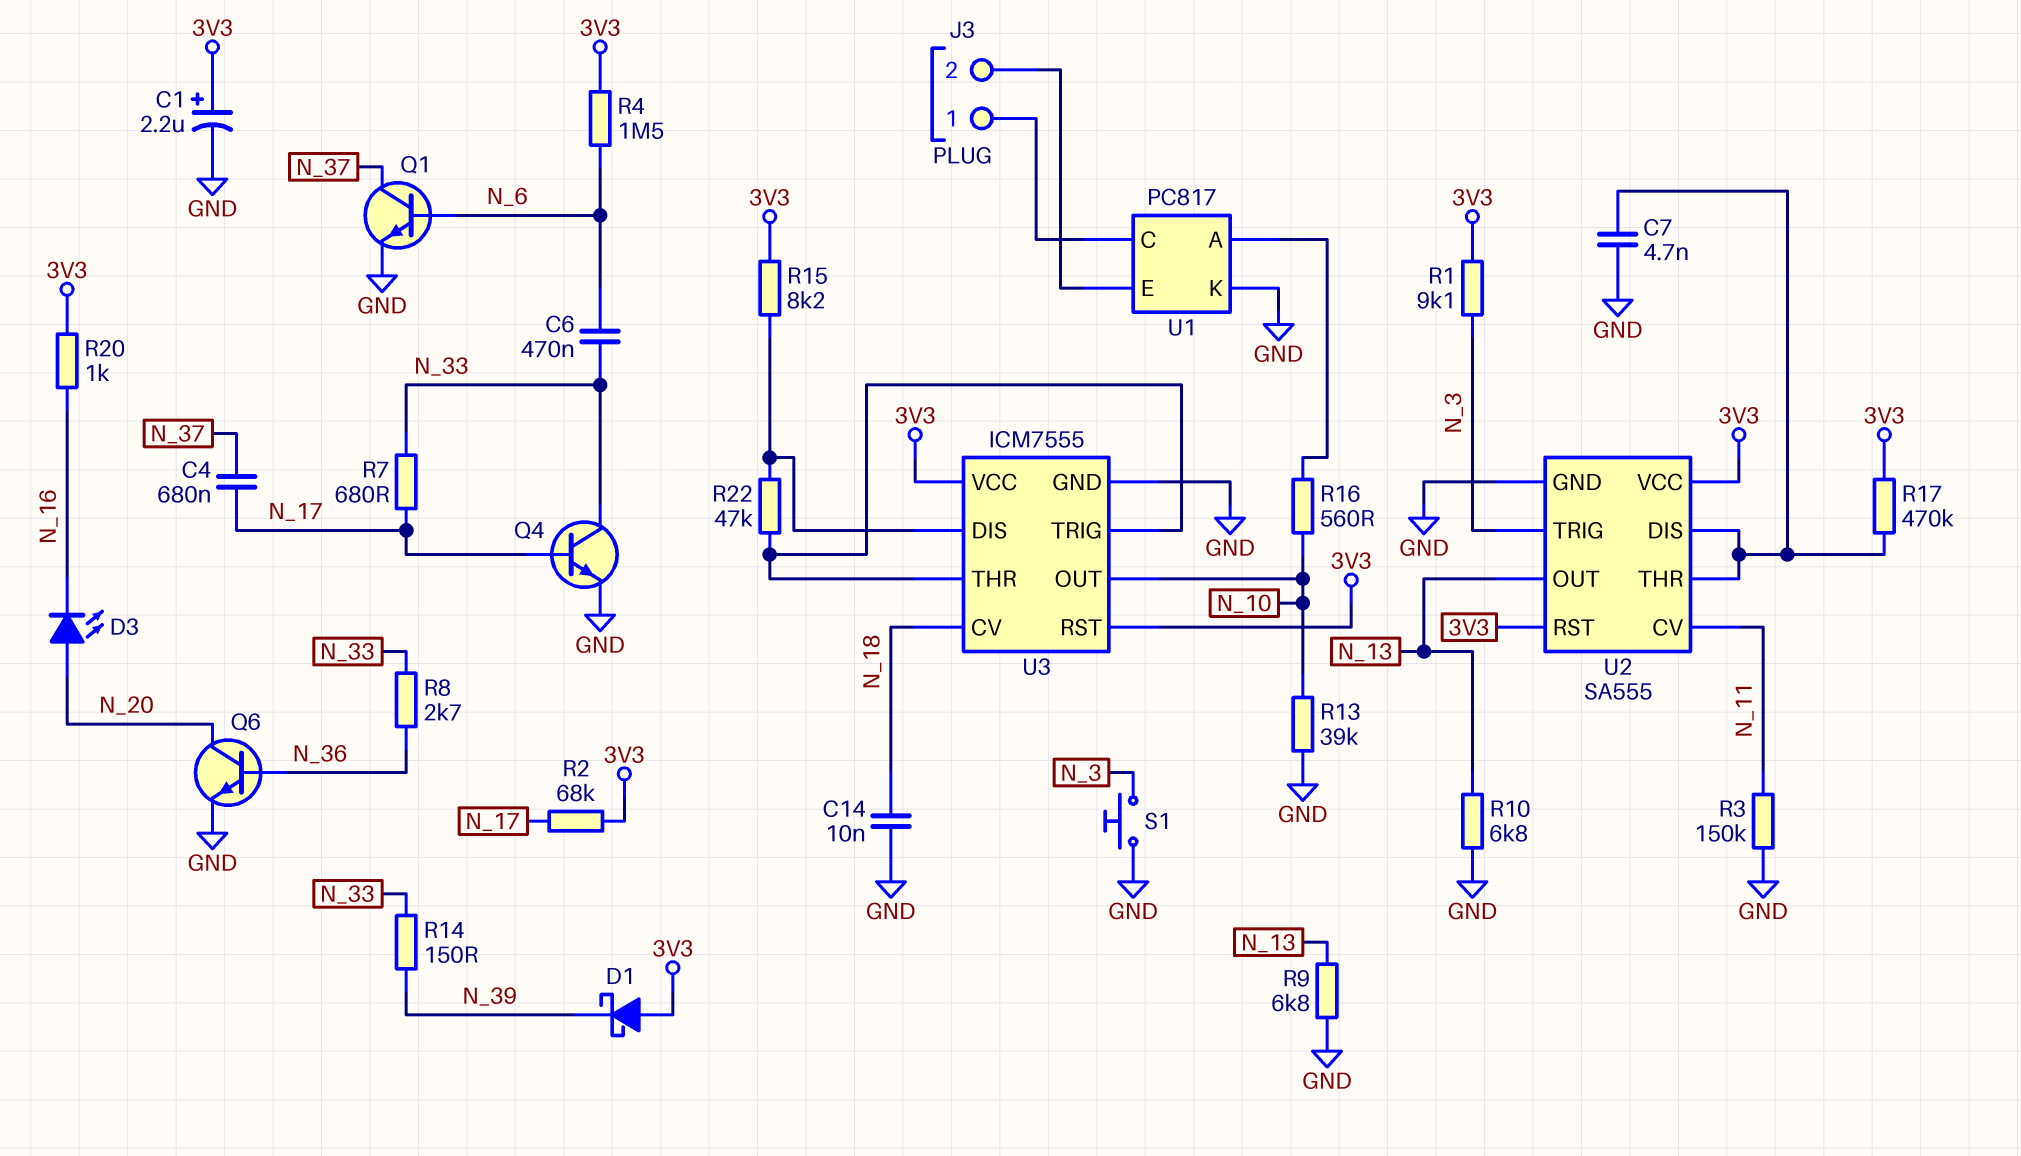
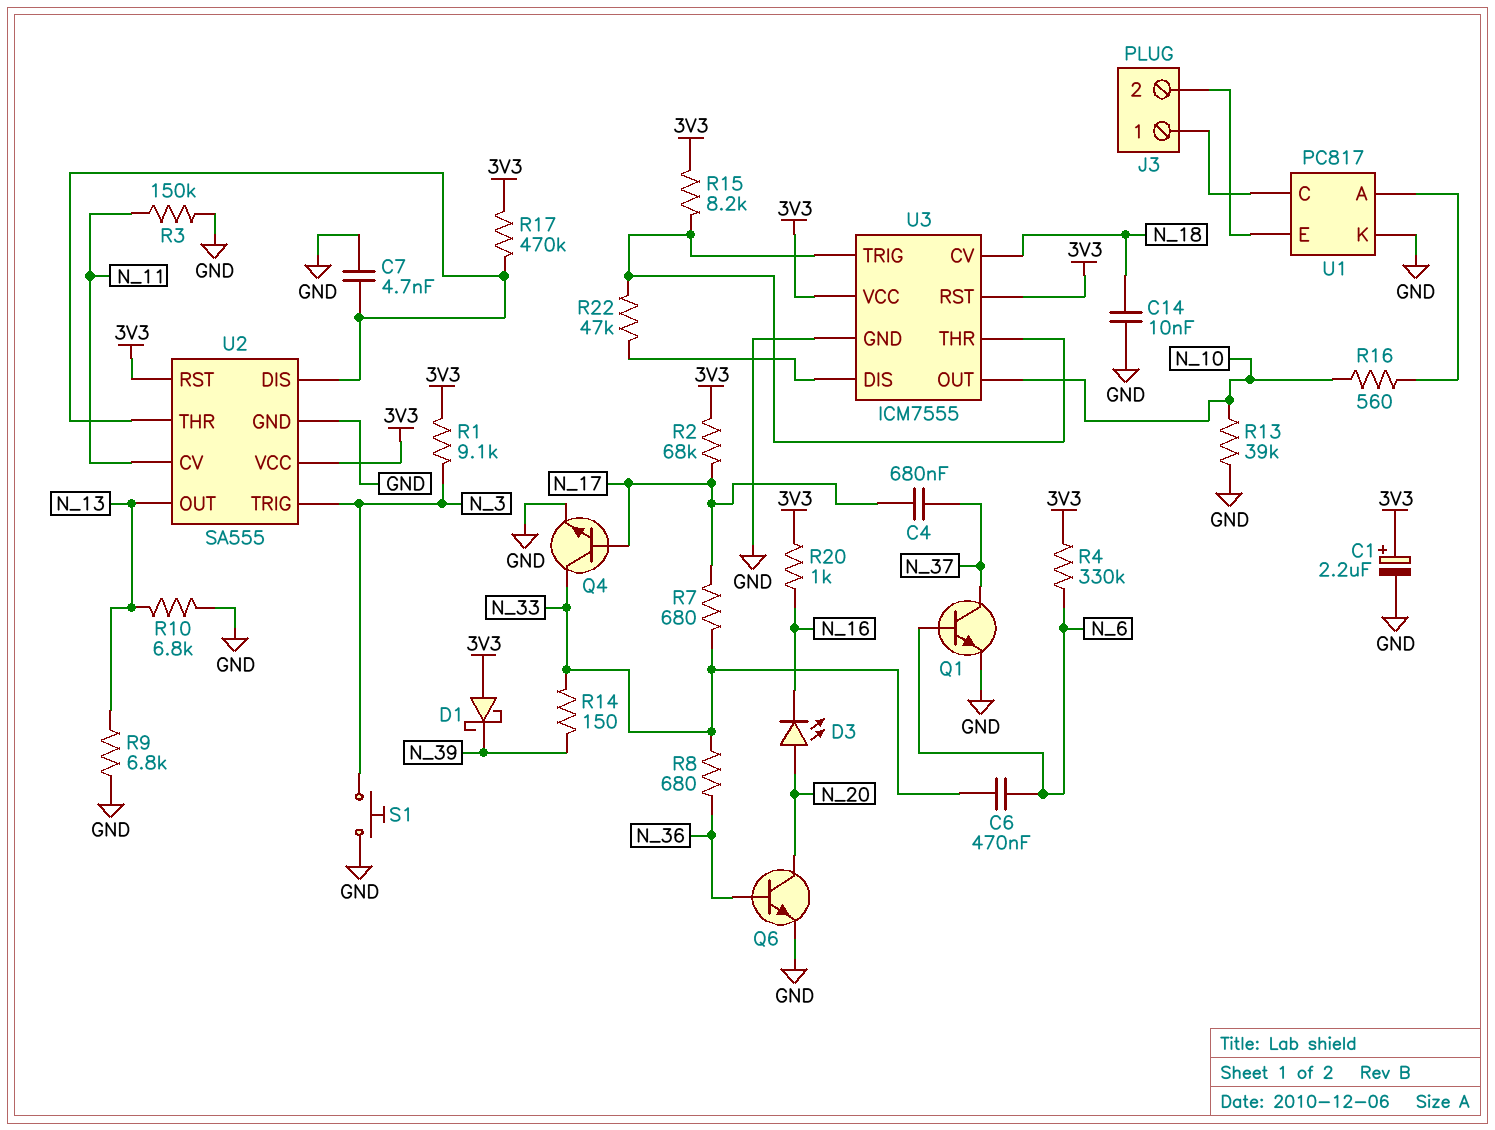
R4: 1.5M (3V3, N_6) -> 330k (3V3, N_6)
R8: 2.7k (N_33, N_36) -> 680 (N_33, N_36)
R15: 8.2k (3V3, U3/DIS) -> 8.2k (3V3, U3/THR)

